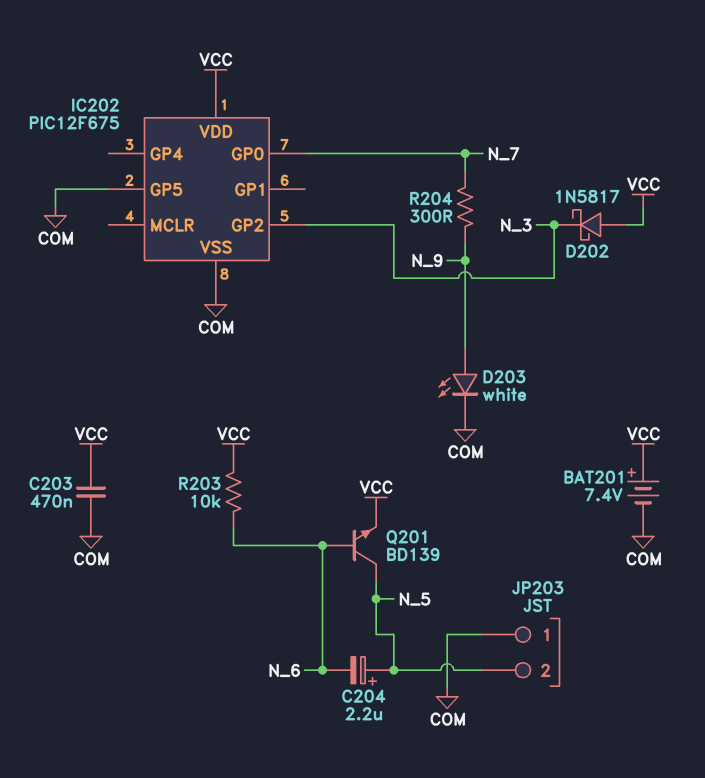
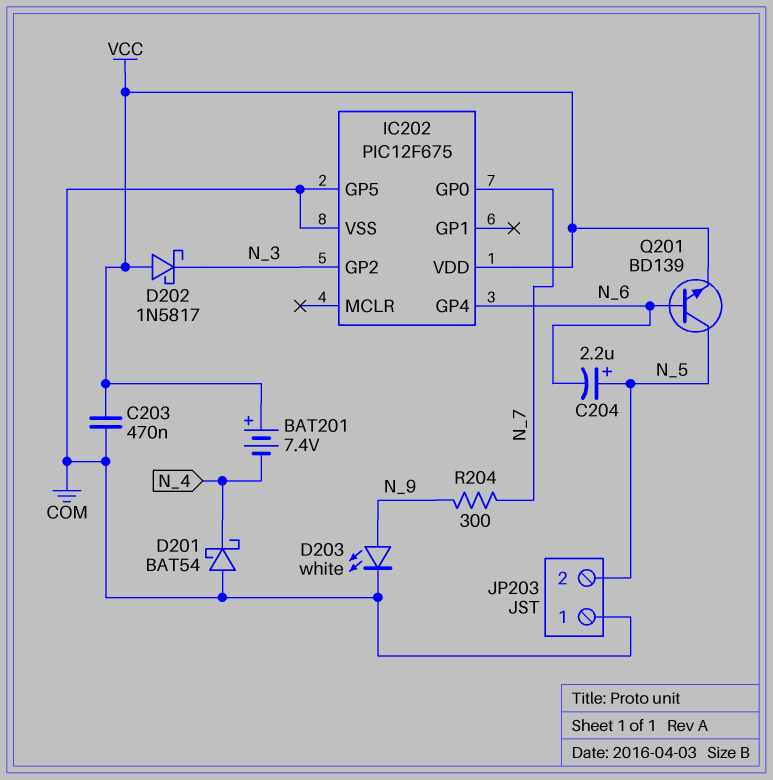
BAT201: 7.4V (plus VCC, minus COM) -> 7.4V (plus VCC, minus N_4)
D201: none -> schottky BAT54 (A COM, K N_4)
IC202 pin GP4: none -> N_6
R203: 10k (N_6, VCC) -> none

